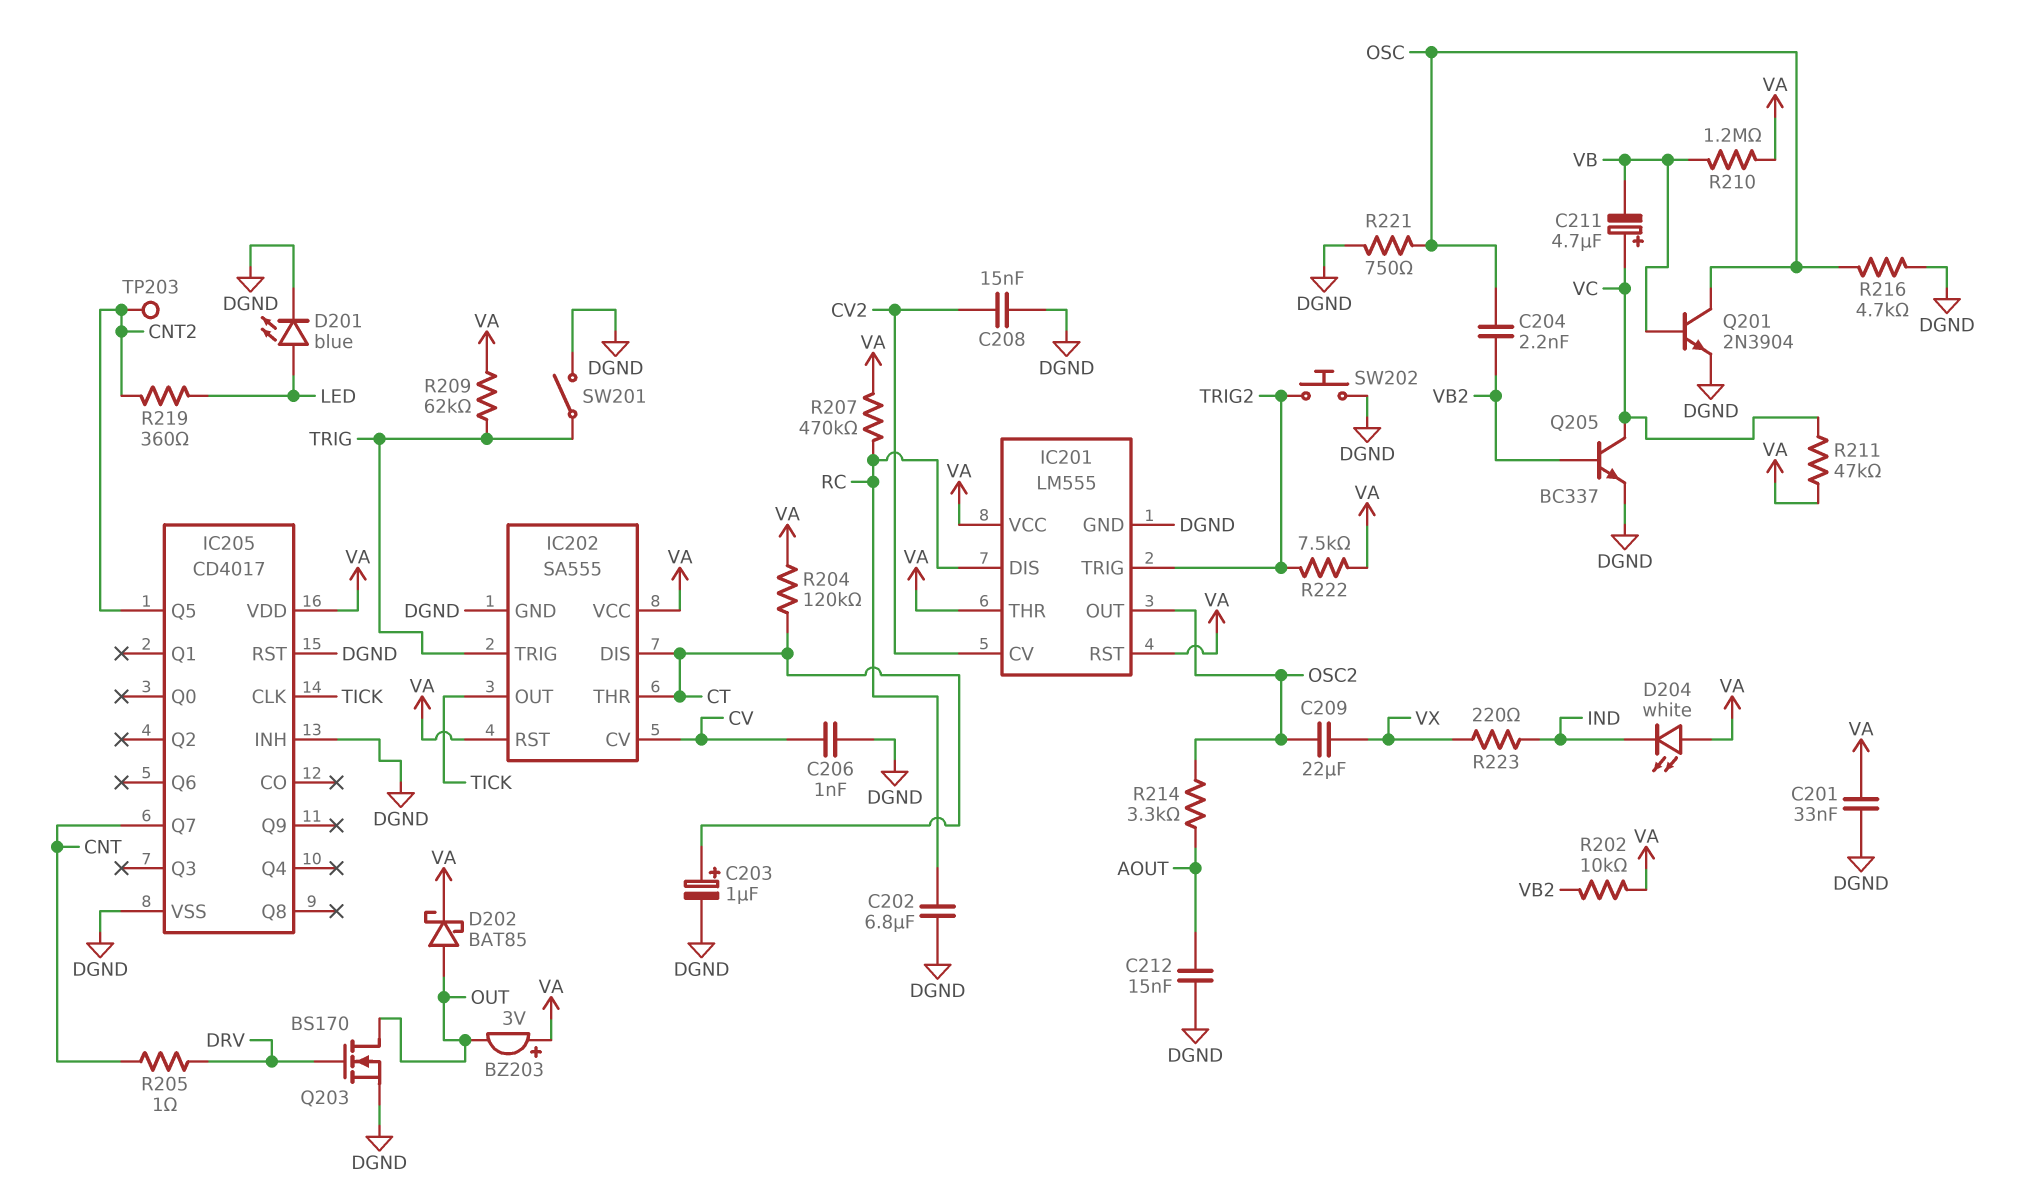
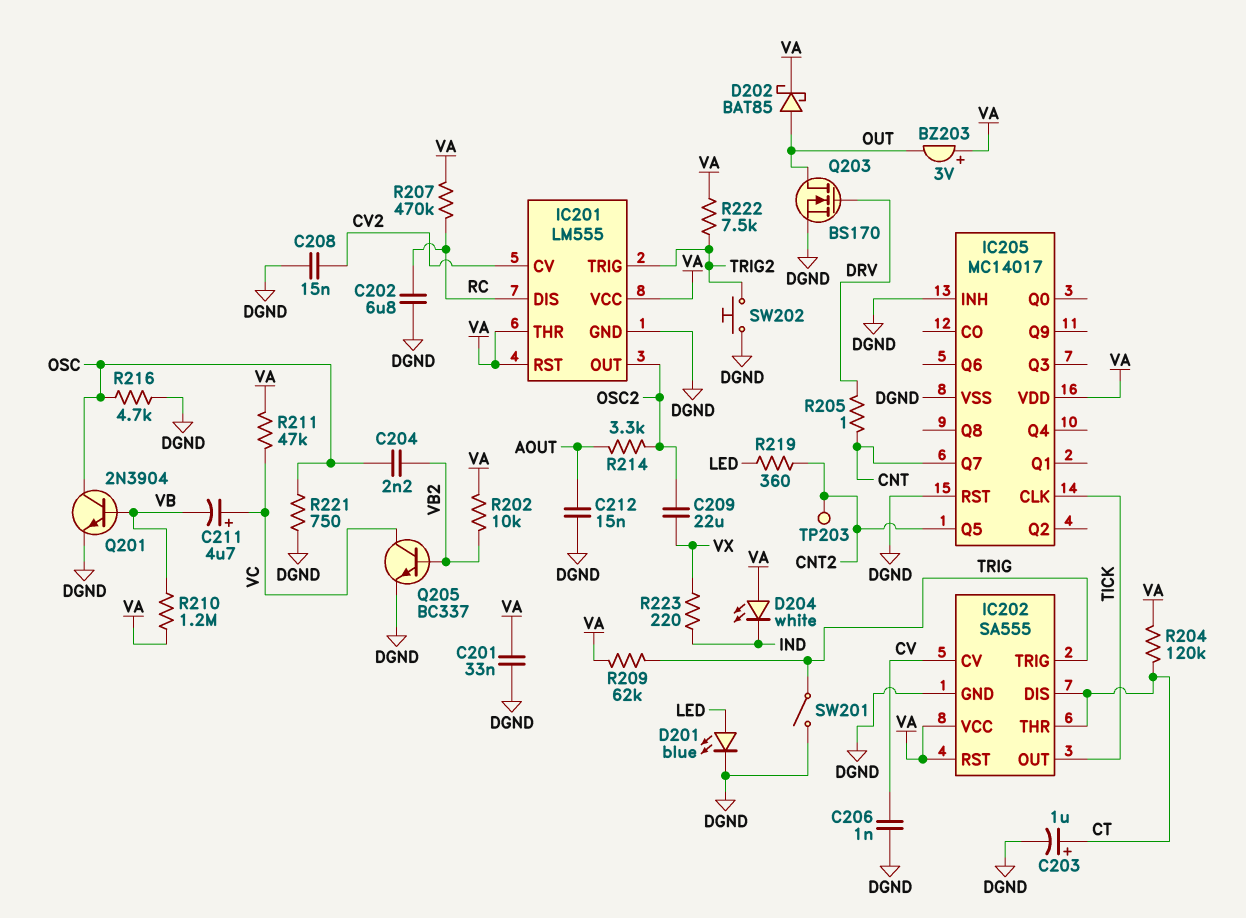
IC205: CD4017 -> MC14017

